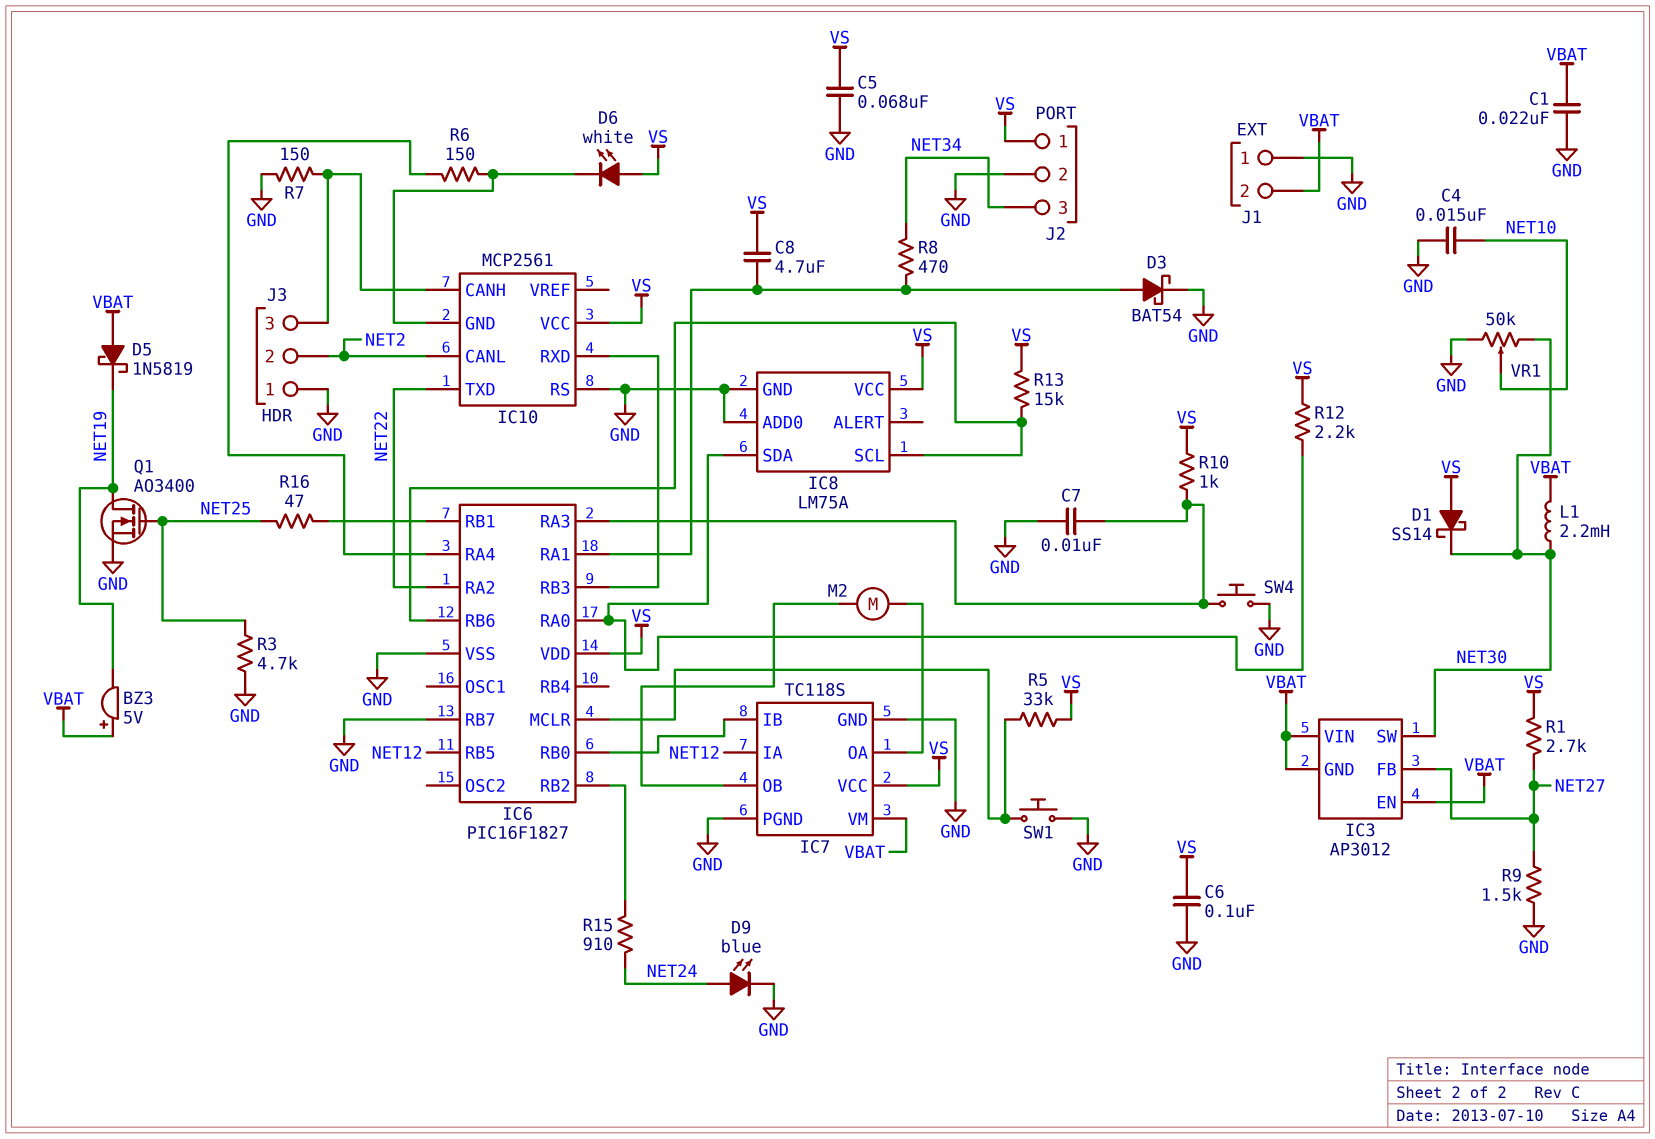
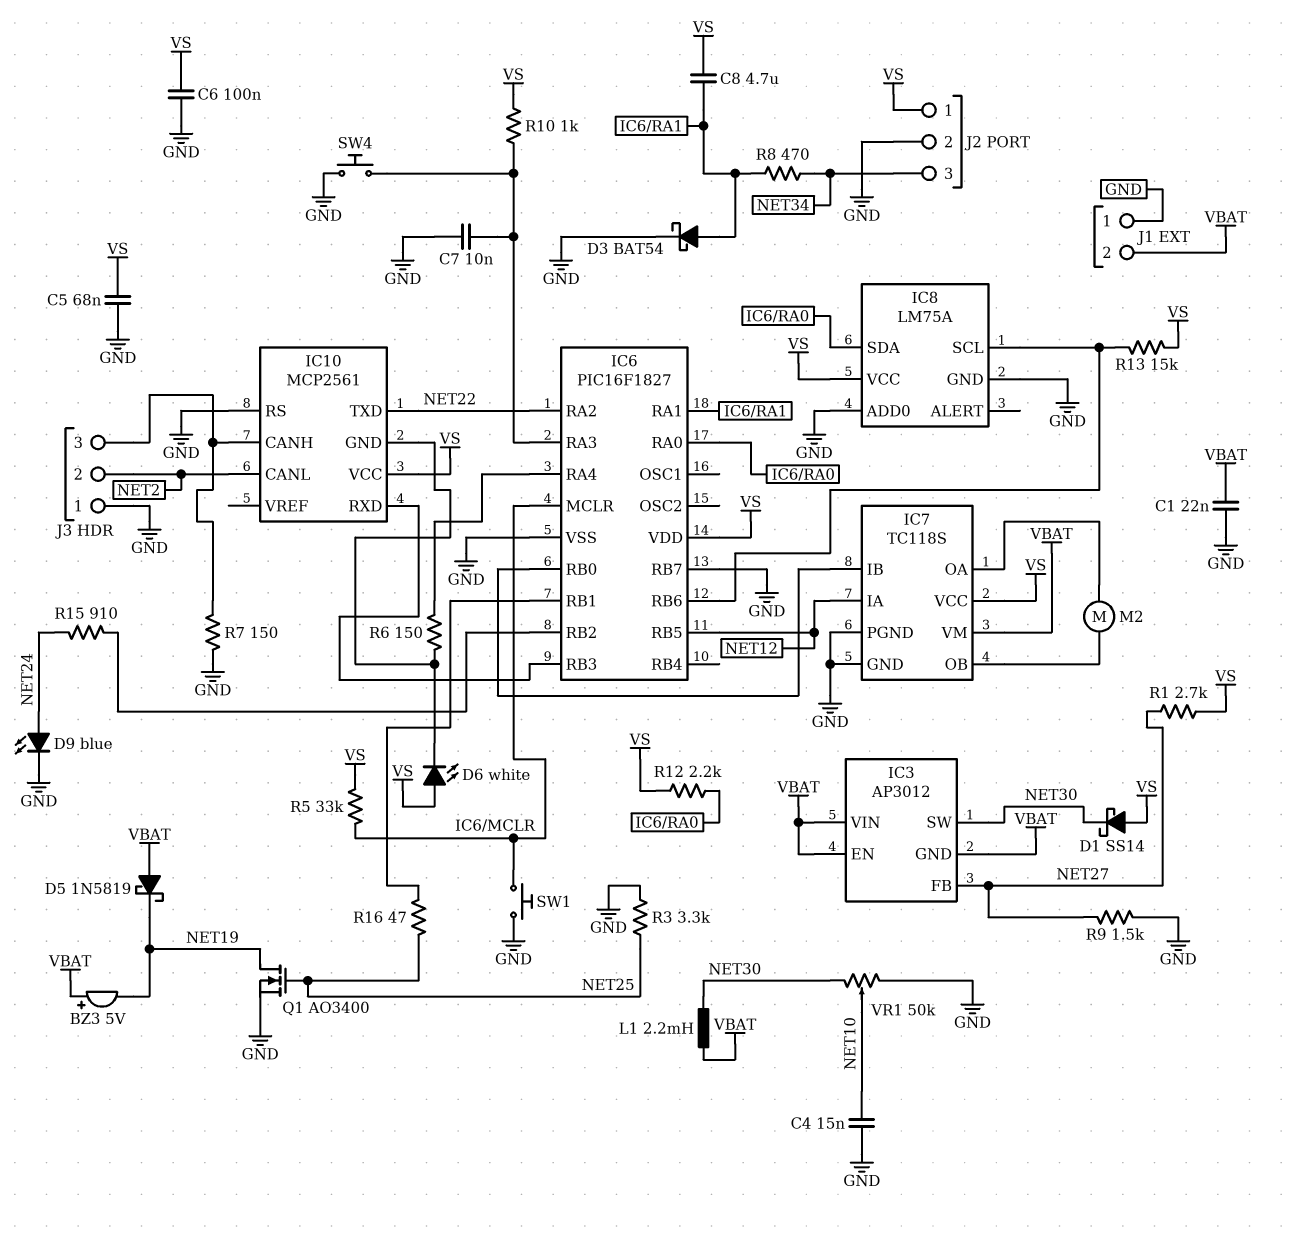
R3: 4.7k (GND, NET25) -> 3.3k (GND, NET25)

